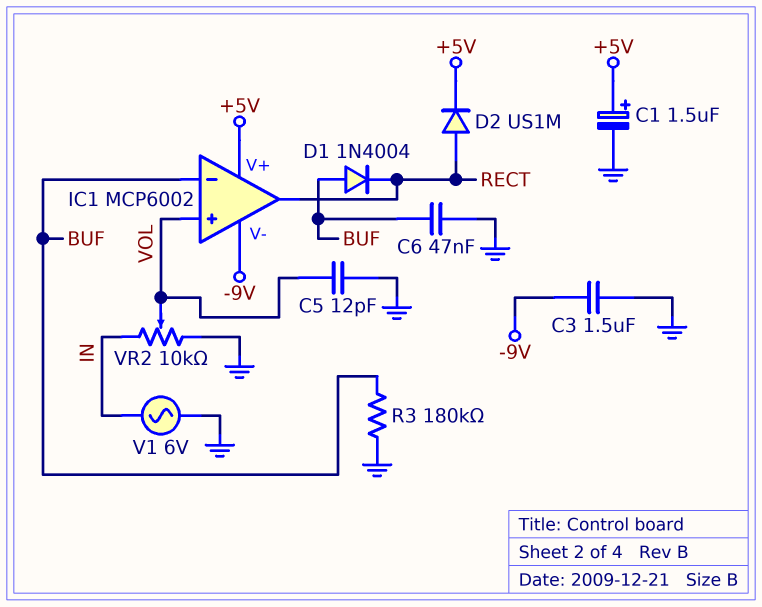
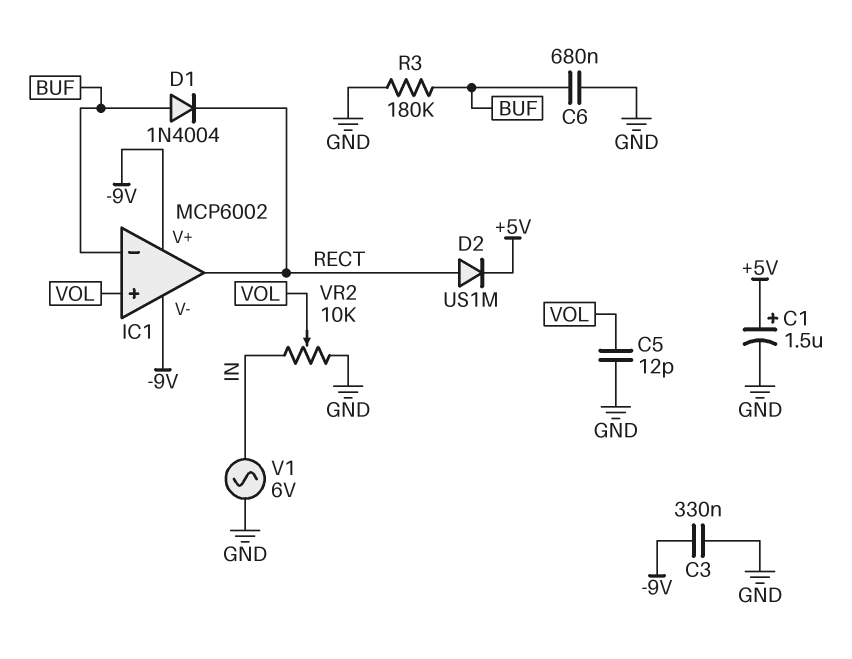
C3: 1.5uF (-9V, GND) -> 330nF (-9V, GND)
C6: 47nF (BUF, GND) -> 680nF (BUF, GND)
IC1 pin V+: +5V -> -9V

